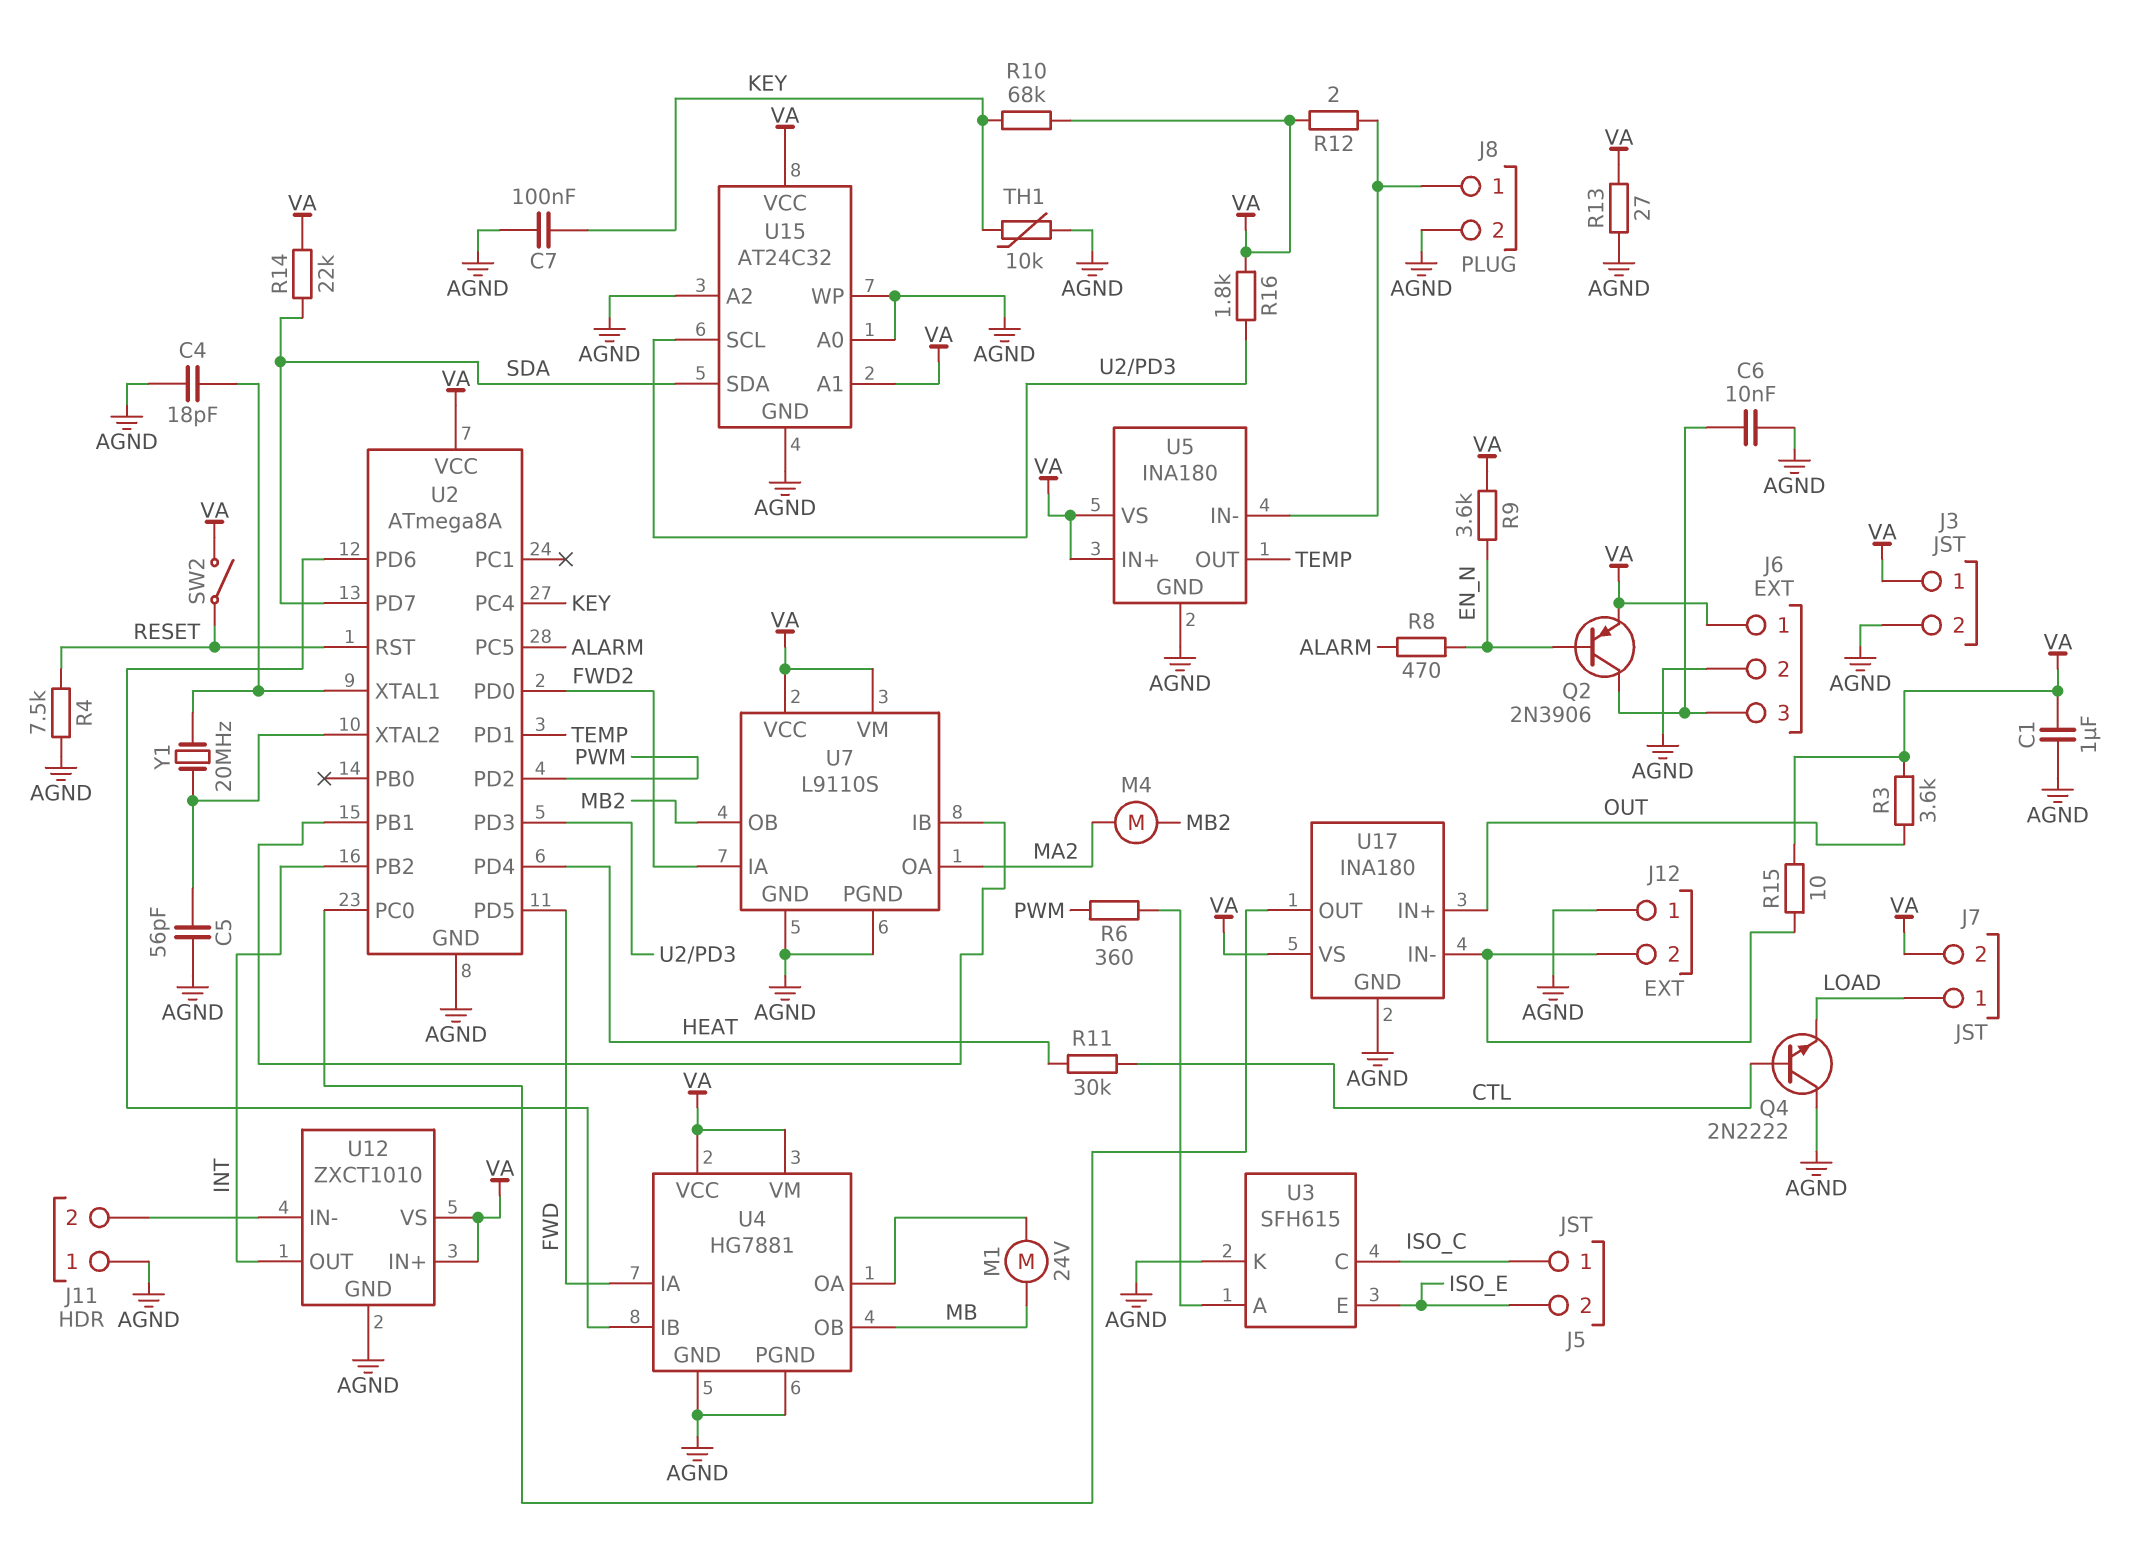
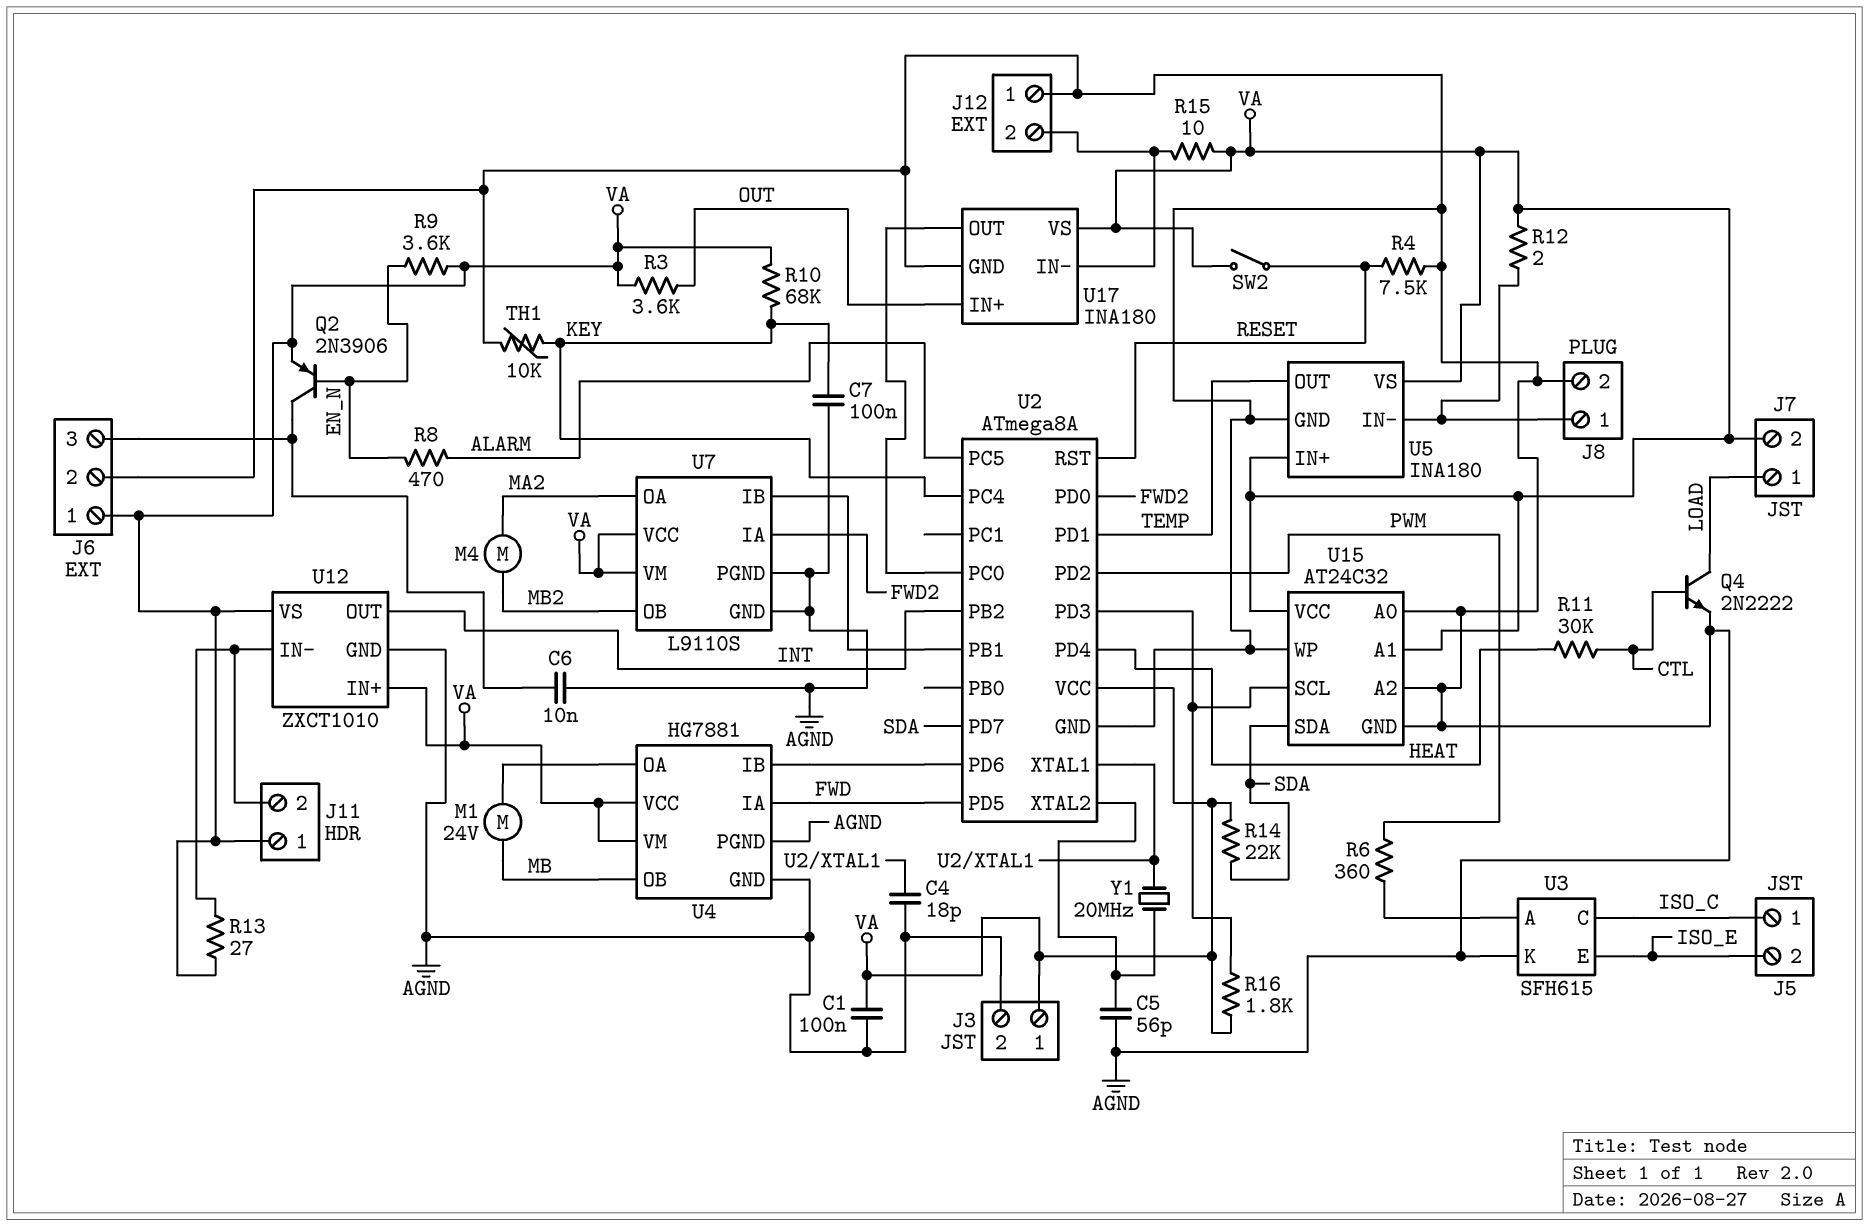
C1: 1uF (AGND, VA) -> 100nF (AGND, VA)
J11 pin 1: AGND -> VA
Q4: NPN 2N2222 (B CTL, C AGND, E LOAD) -> NPN 2N2222 (B CTL, C LOAD, E AGND)
R13: 27 (AGND, VA) -> 27 (J11/2, VA)

